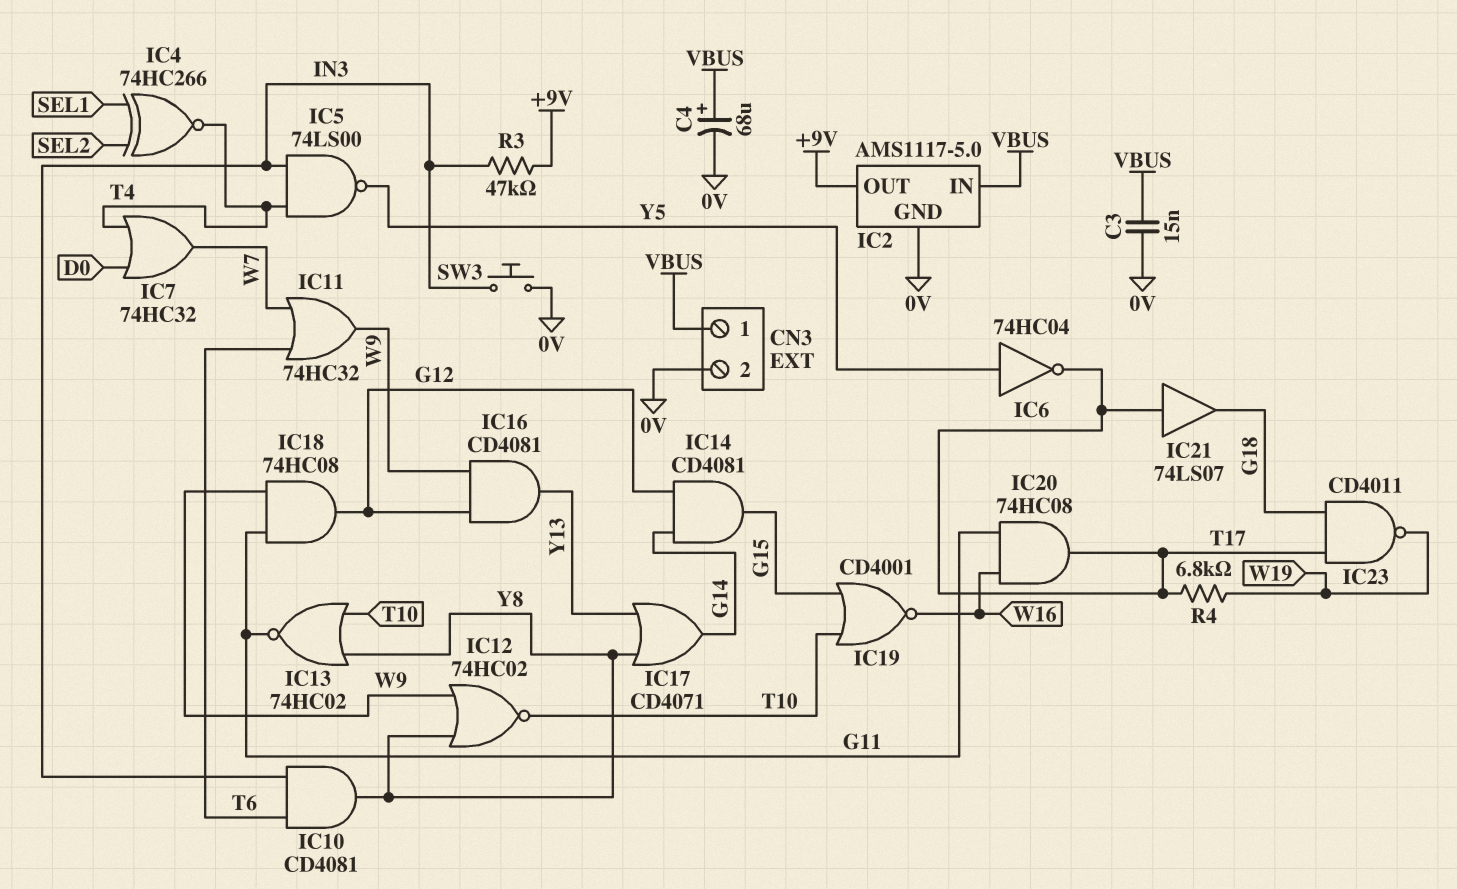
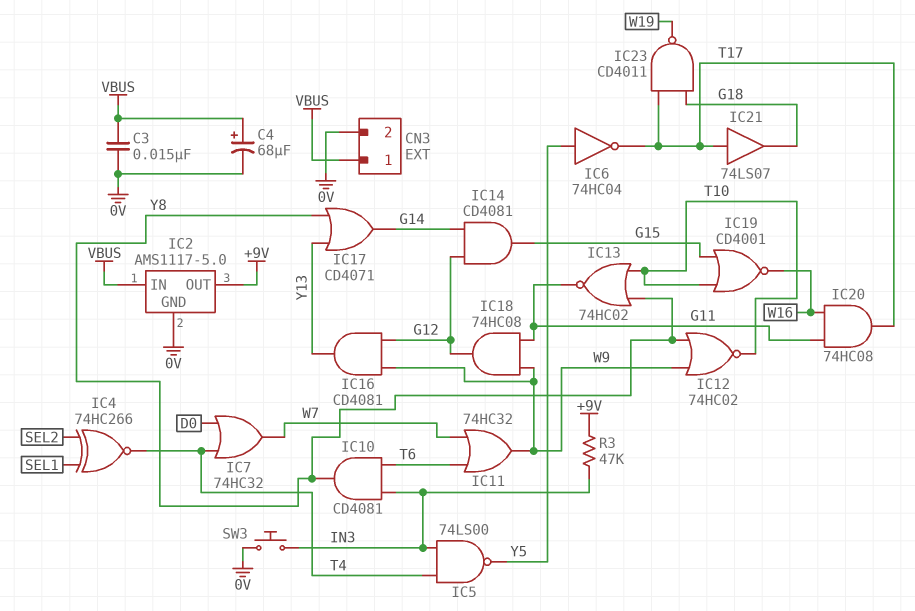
R4: 6.8k (T17, W19) -> none

